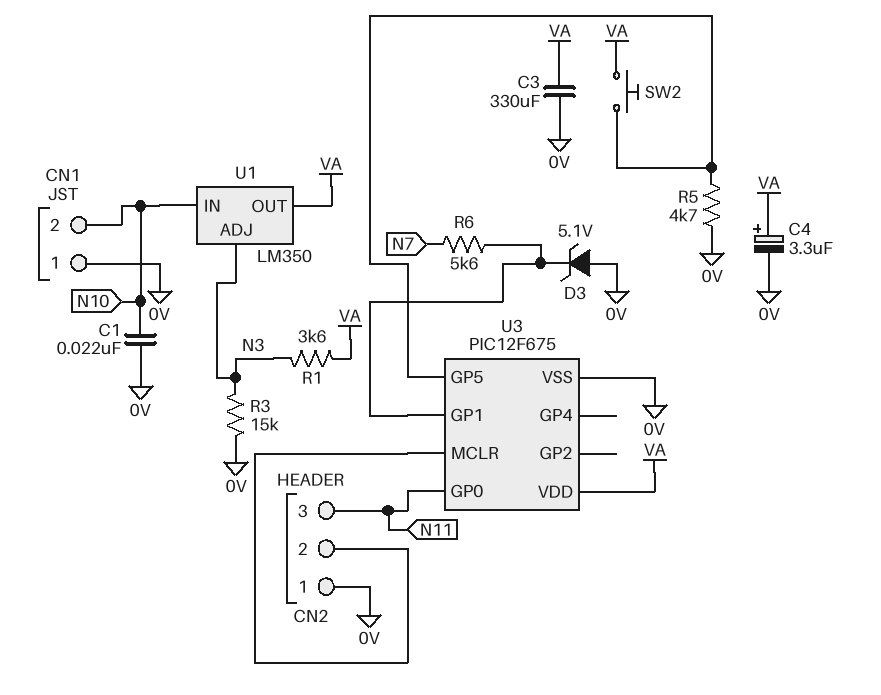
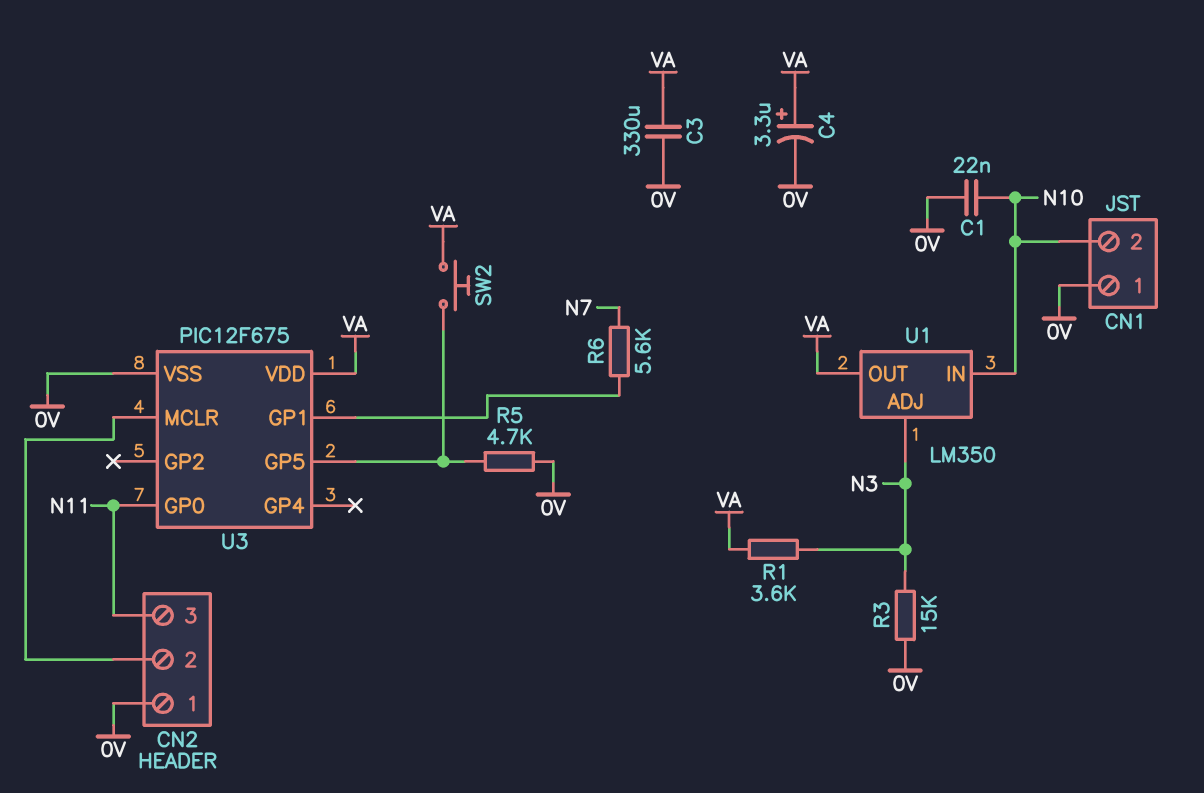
D3: zener 5.1V (A 0V, K U3/GP1) -> none

